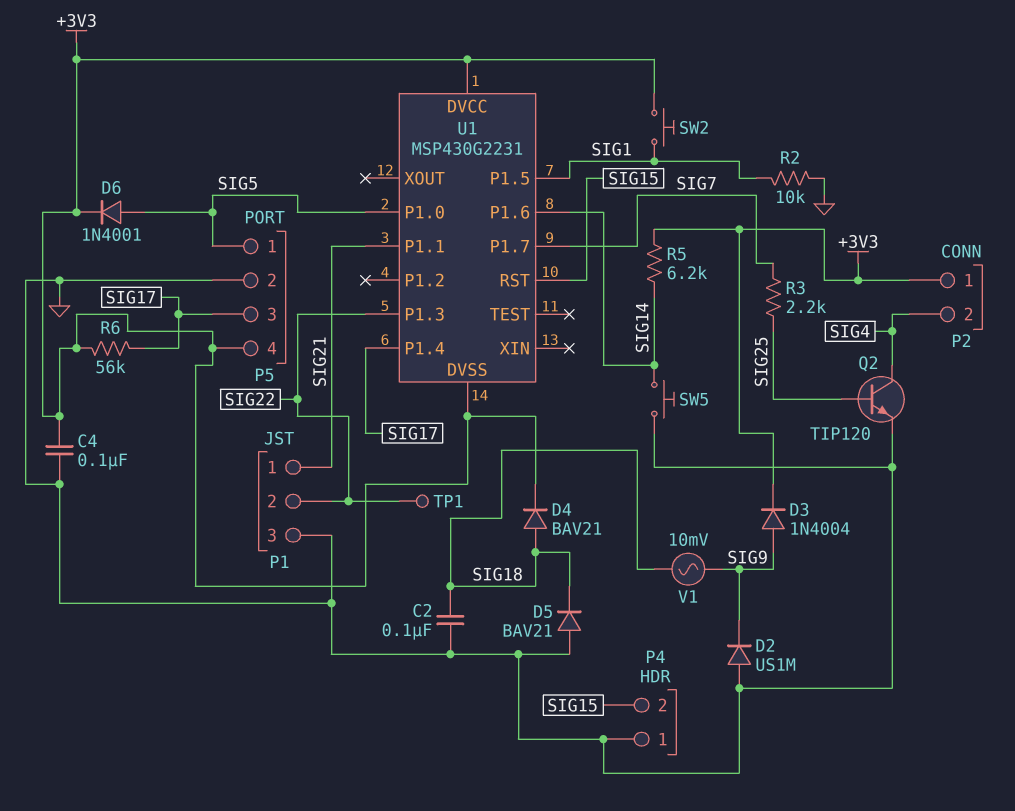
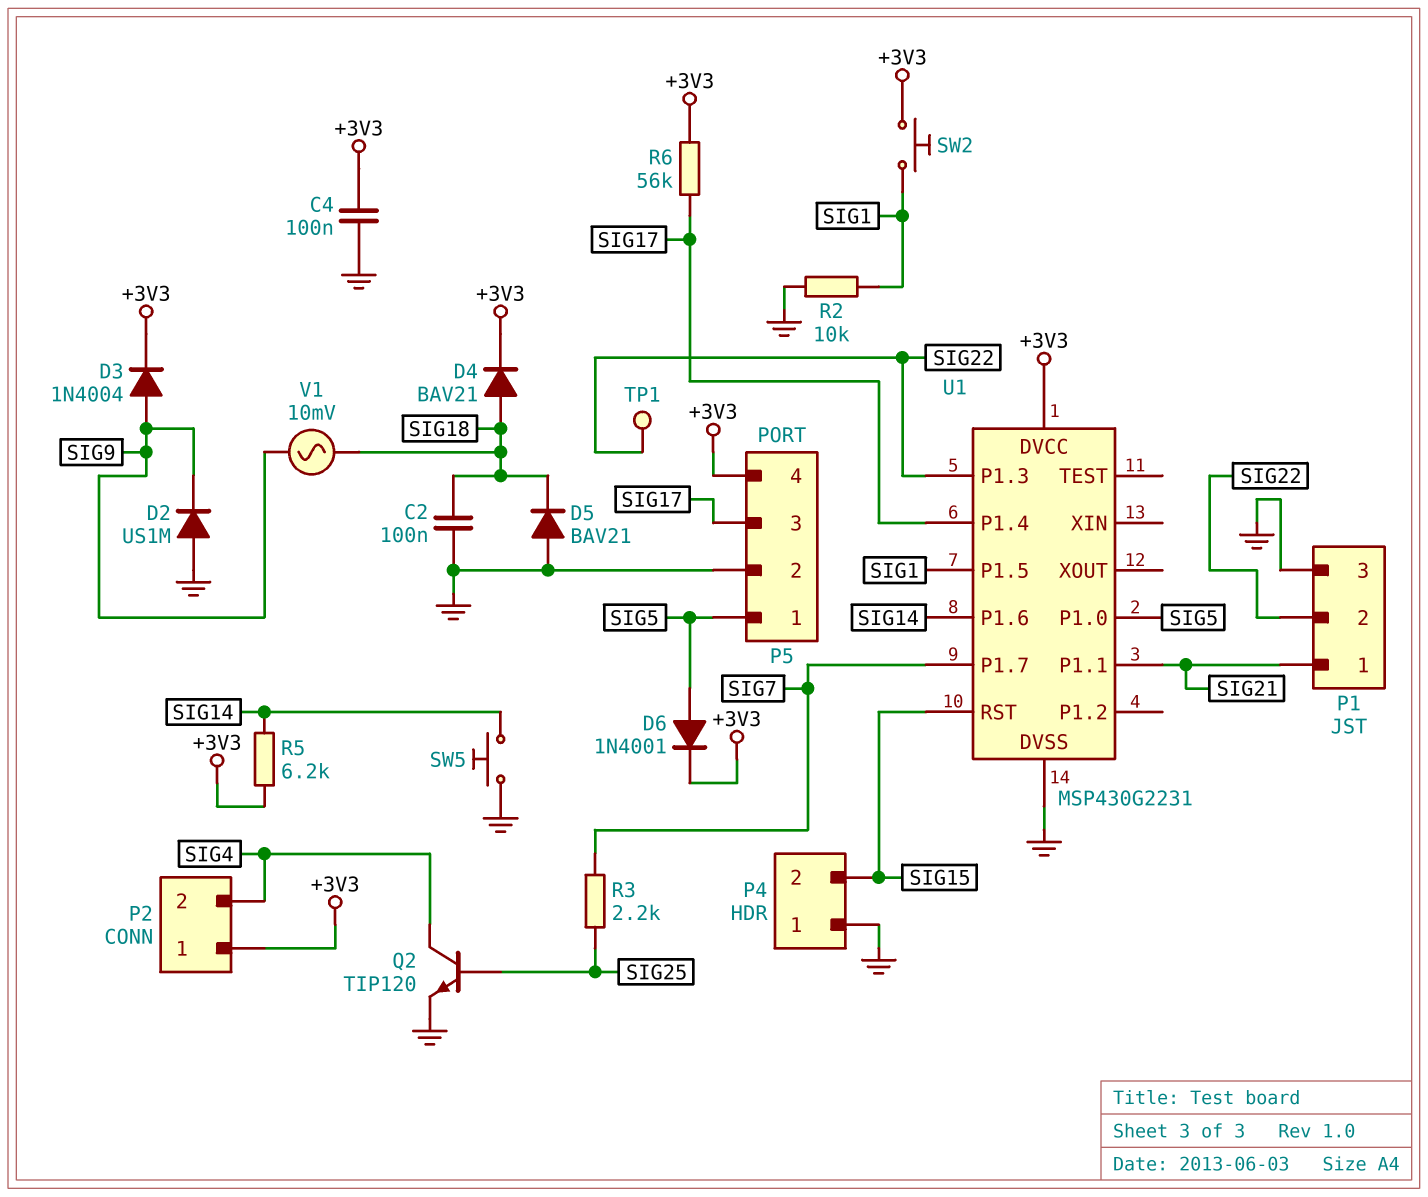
U1 pin DVSS: +3V3 -> GND

